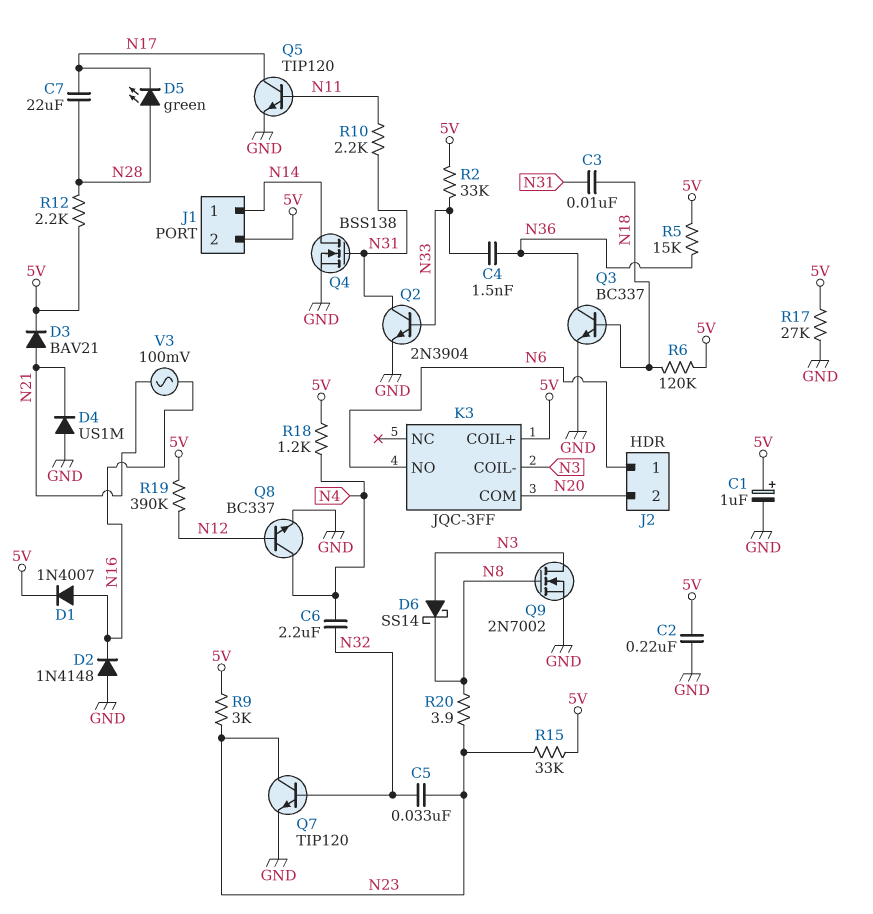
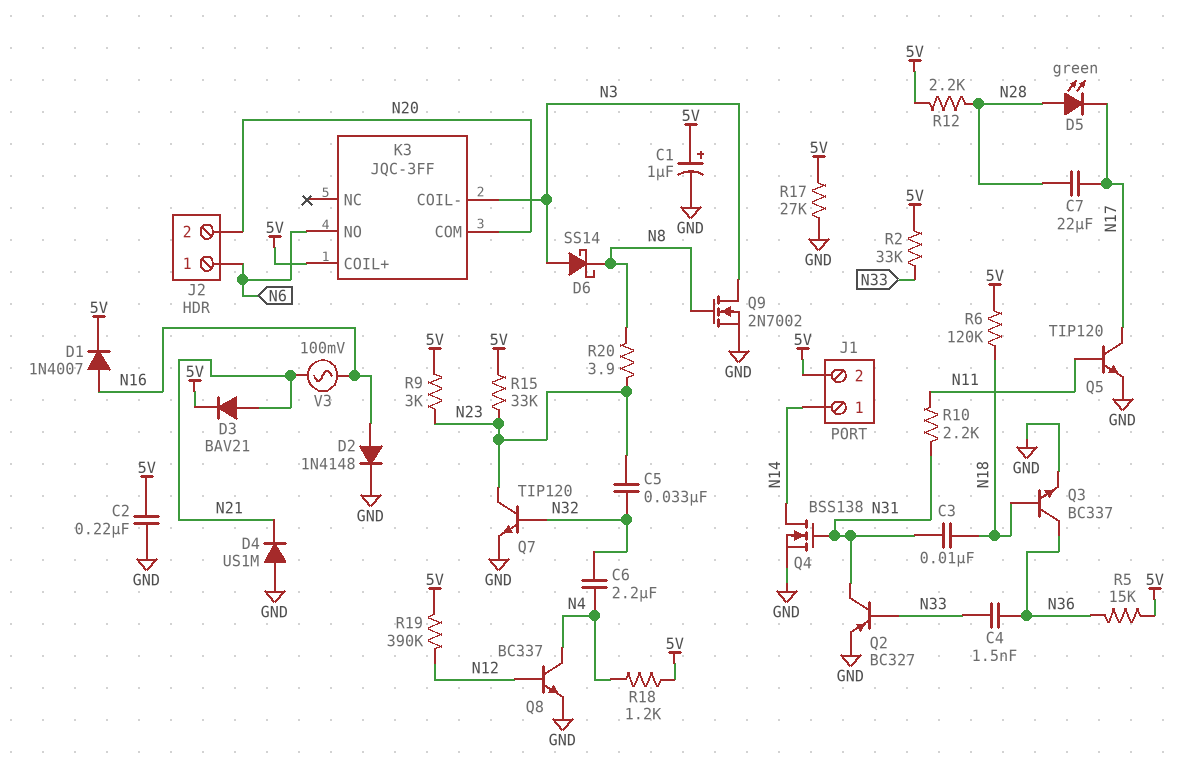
D2: diode 1N4148 (A GND, K N16) -> diode 1N4148 (A N16, K GND)
Q2: NPN 2N3904 (B N33, C N31, E GND) -> PNP BC327 (B N33, C N31, E GND)

